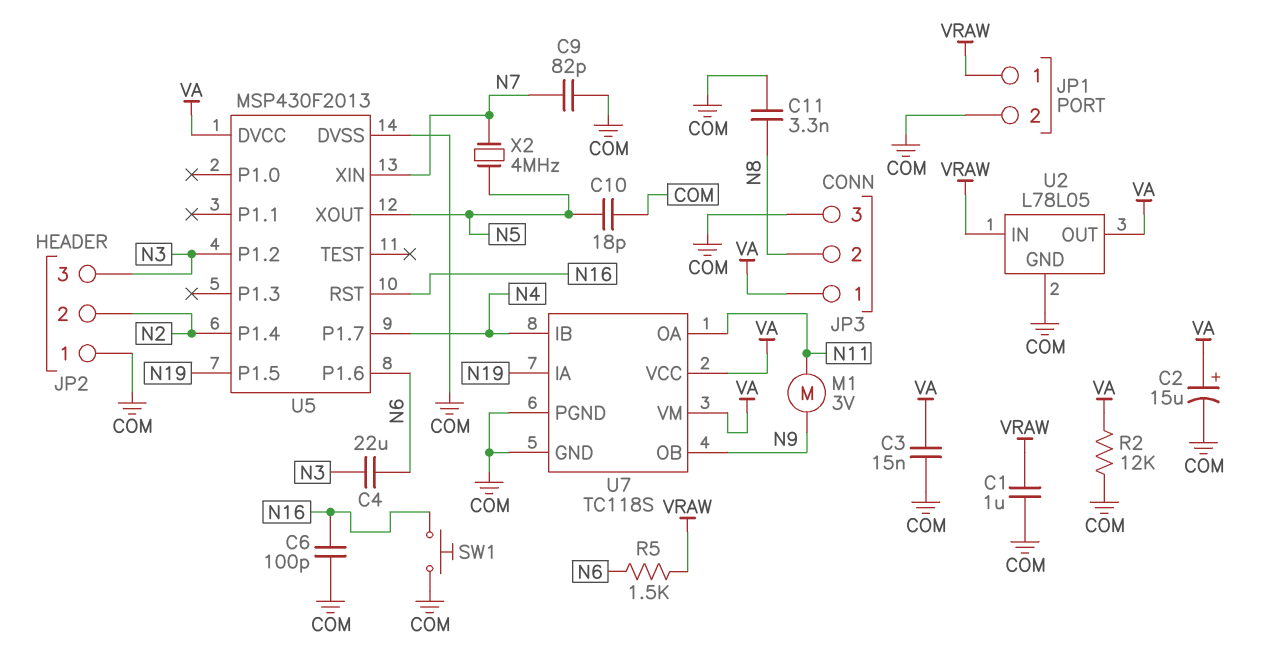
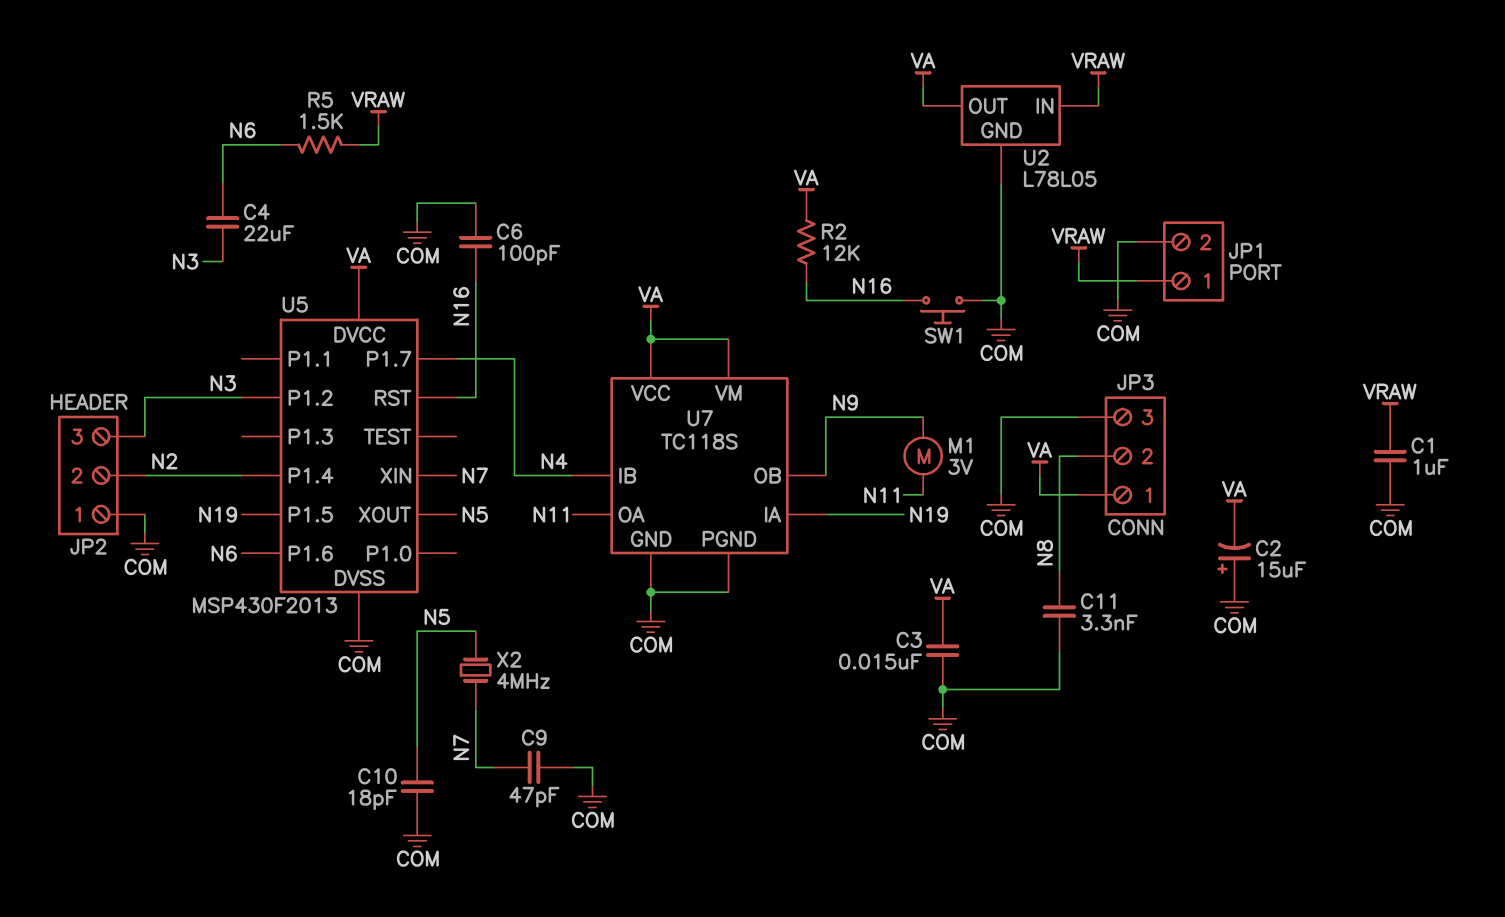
C2: 15uF (plus VA, minus COM) -> 15uF (plus COM, minus VA)
C9: 82pF (COM, N7) -> 47pF (COM, N7)
R2: 12k (COM, VA) -> 12k (N16, VA)

